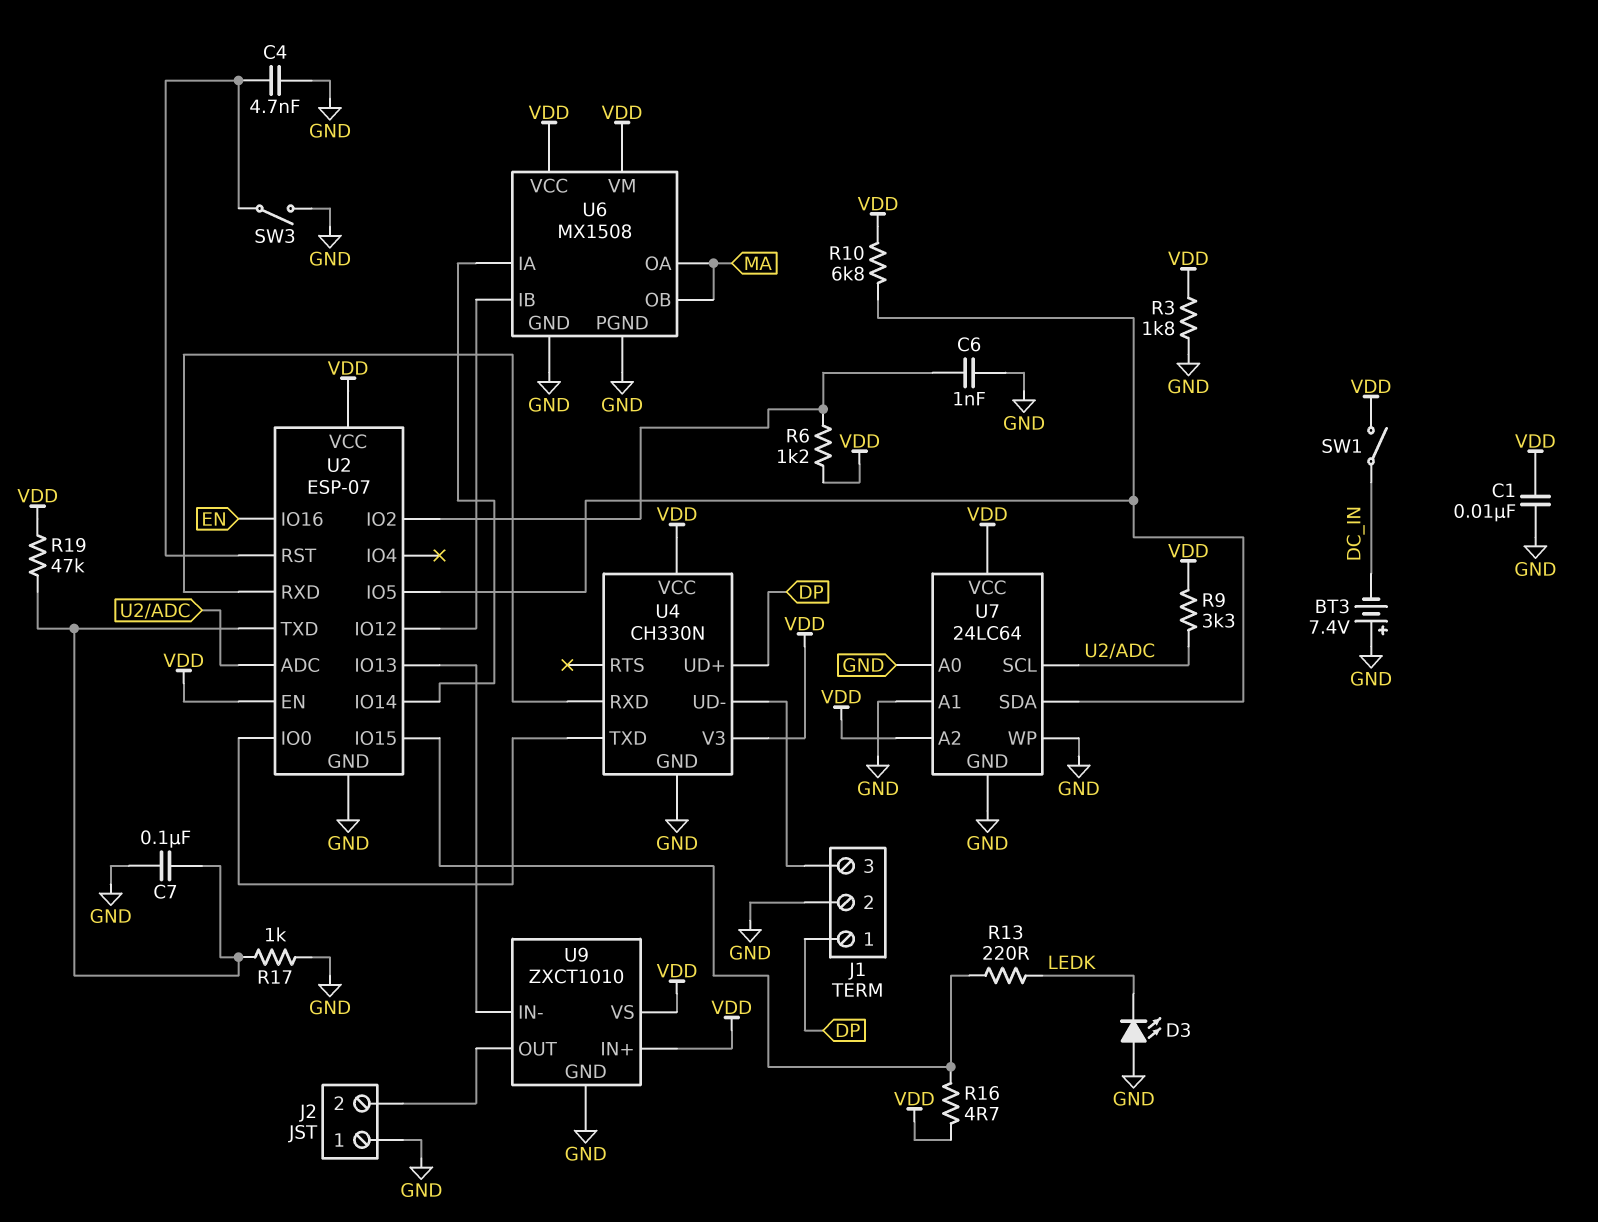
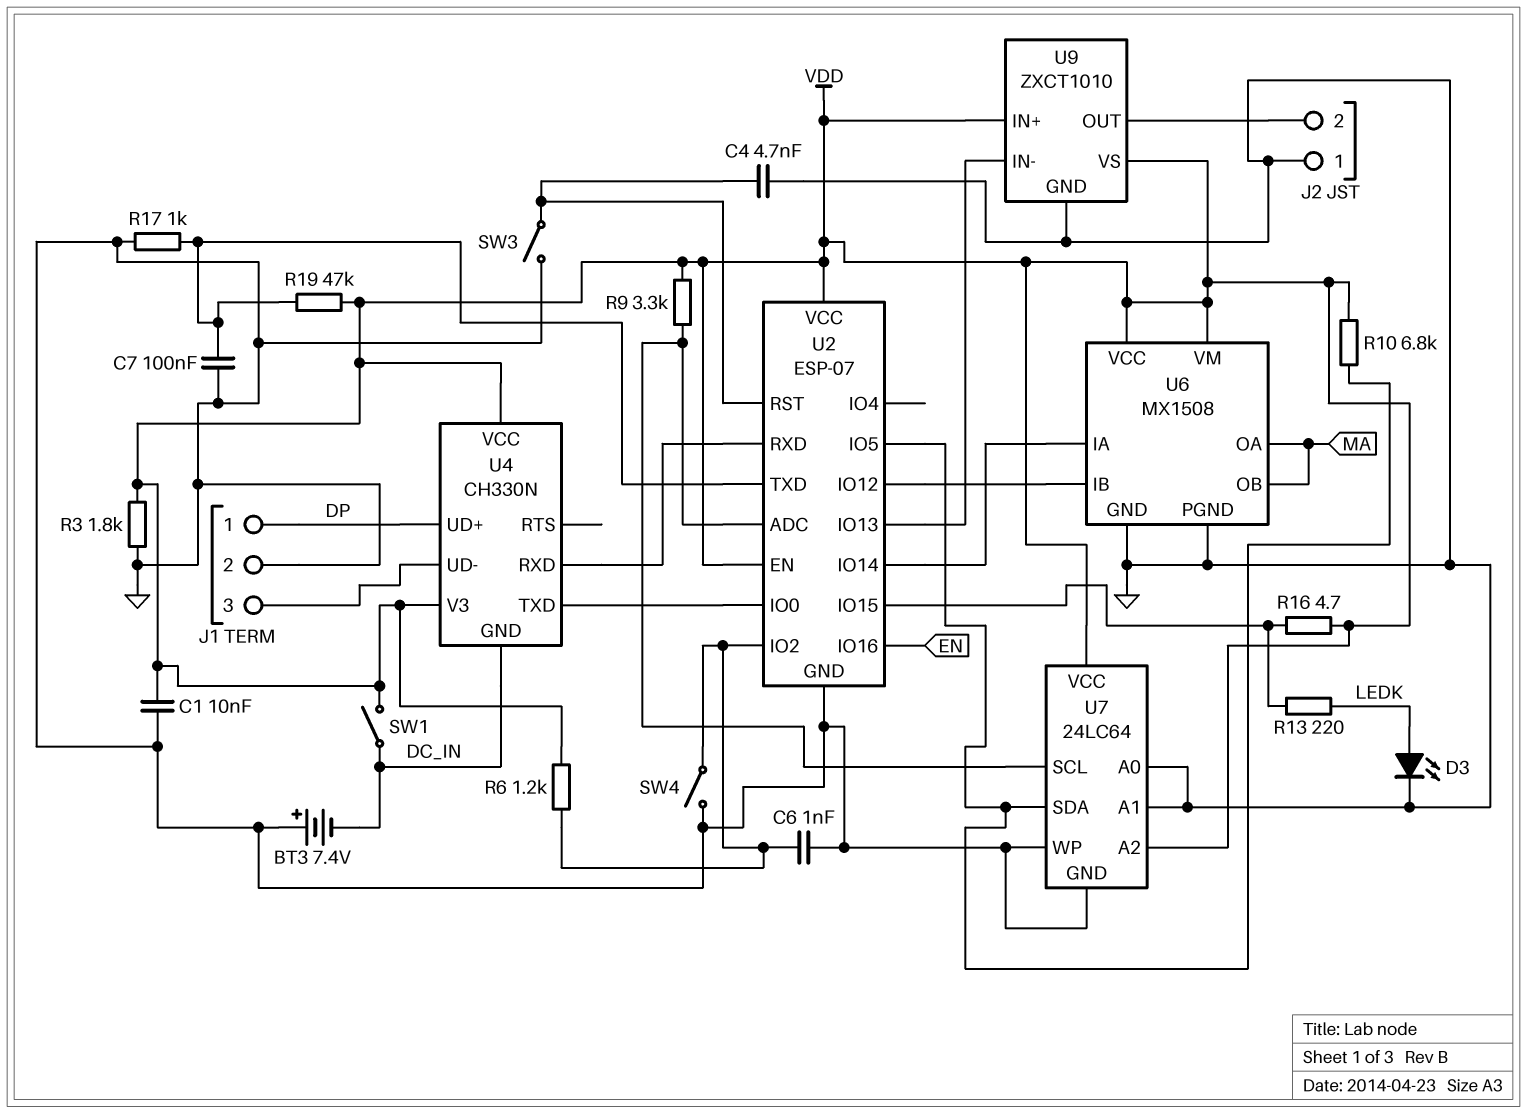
D3: LED (A GND, K LEDK) -> LED (A LEDK, K GND)
SW4: none -> switch (GND, U2/IO2)
U4 pin GND: GND -> DC_IN

